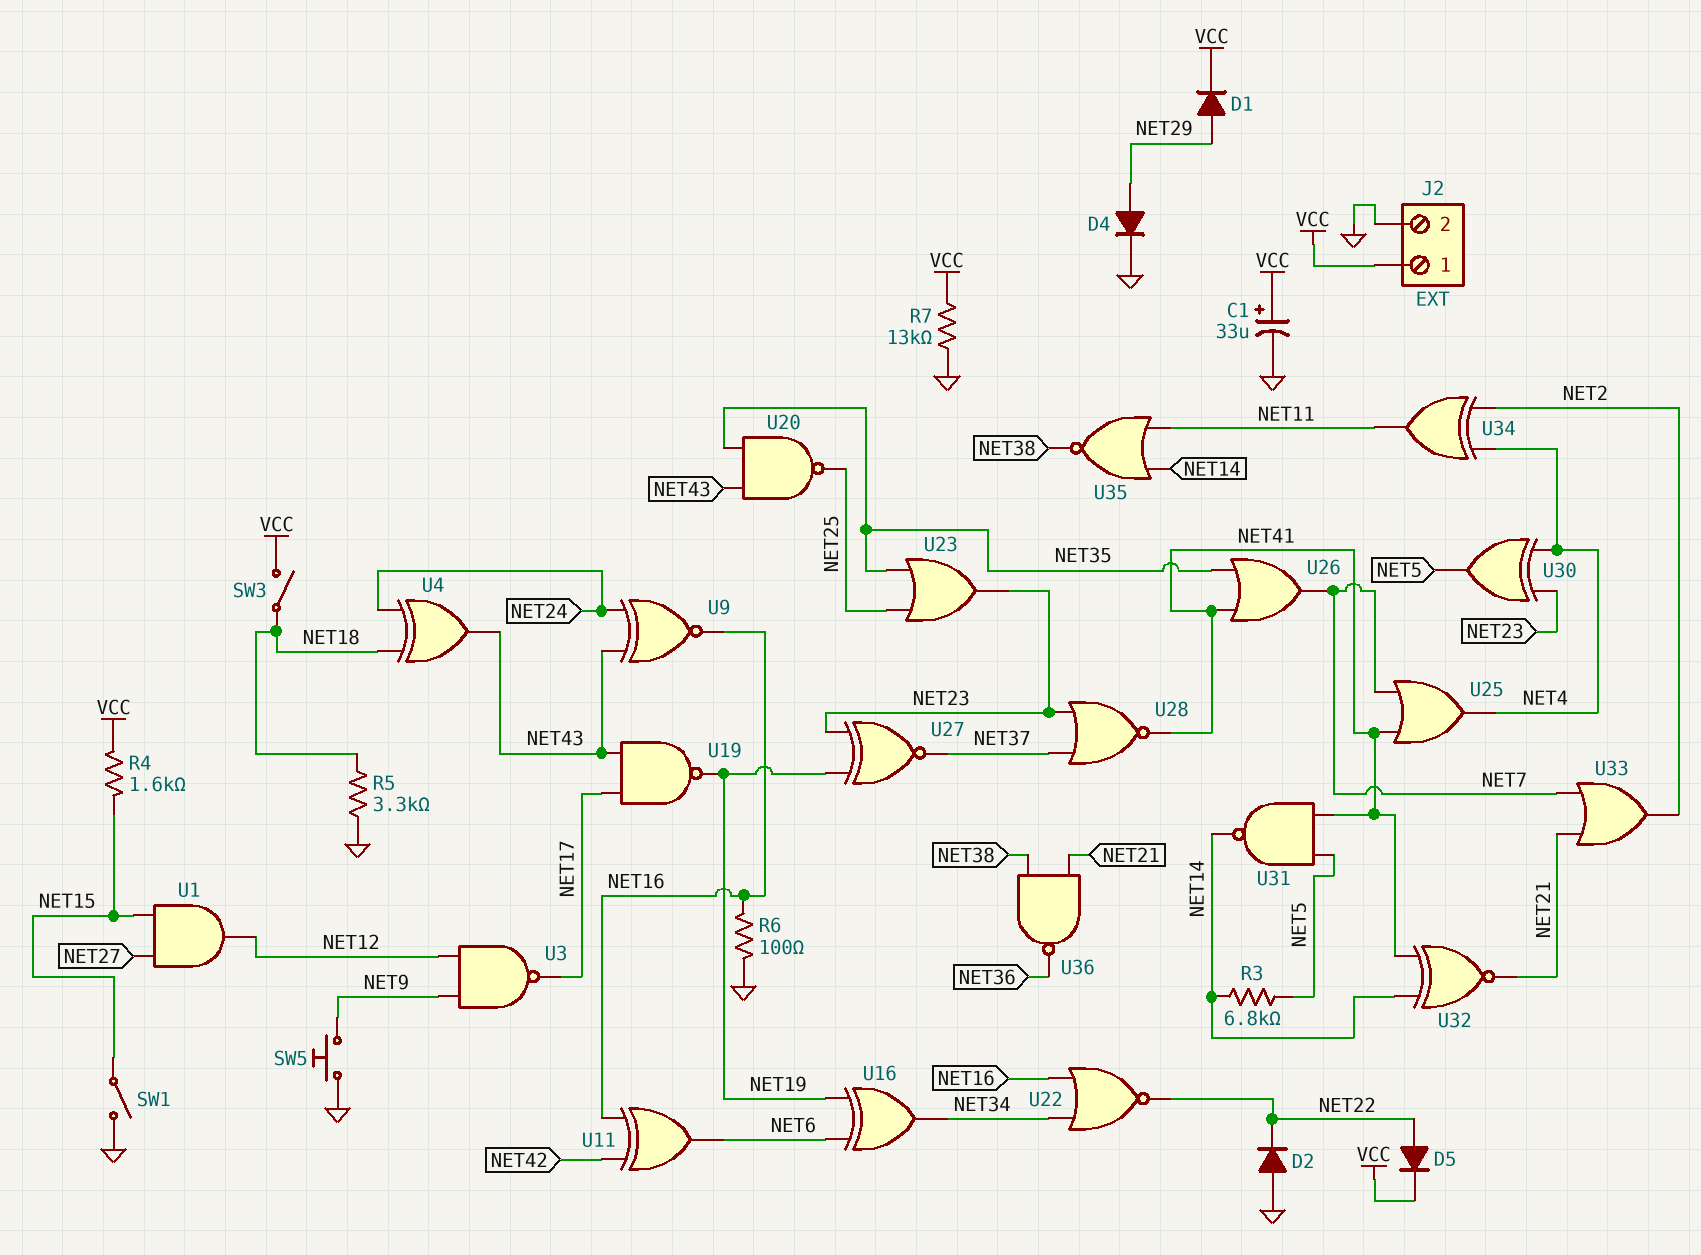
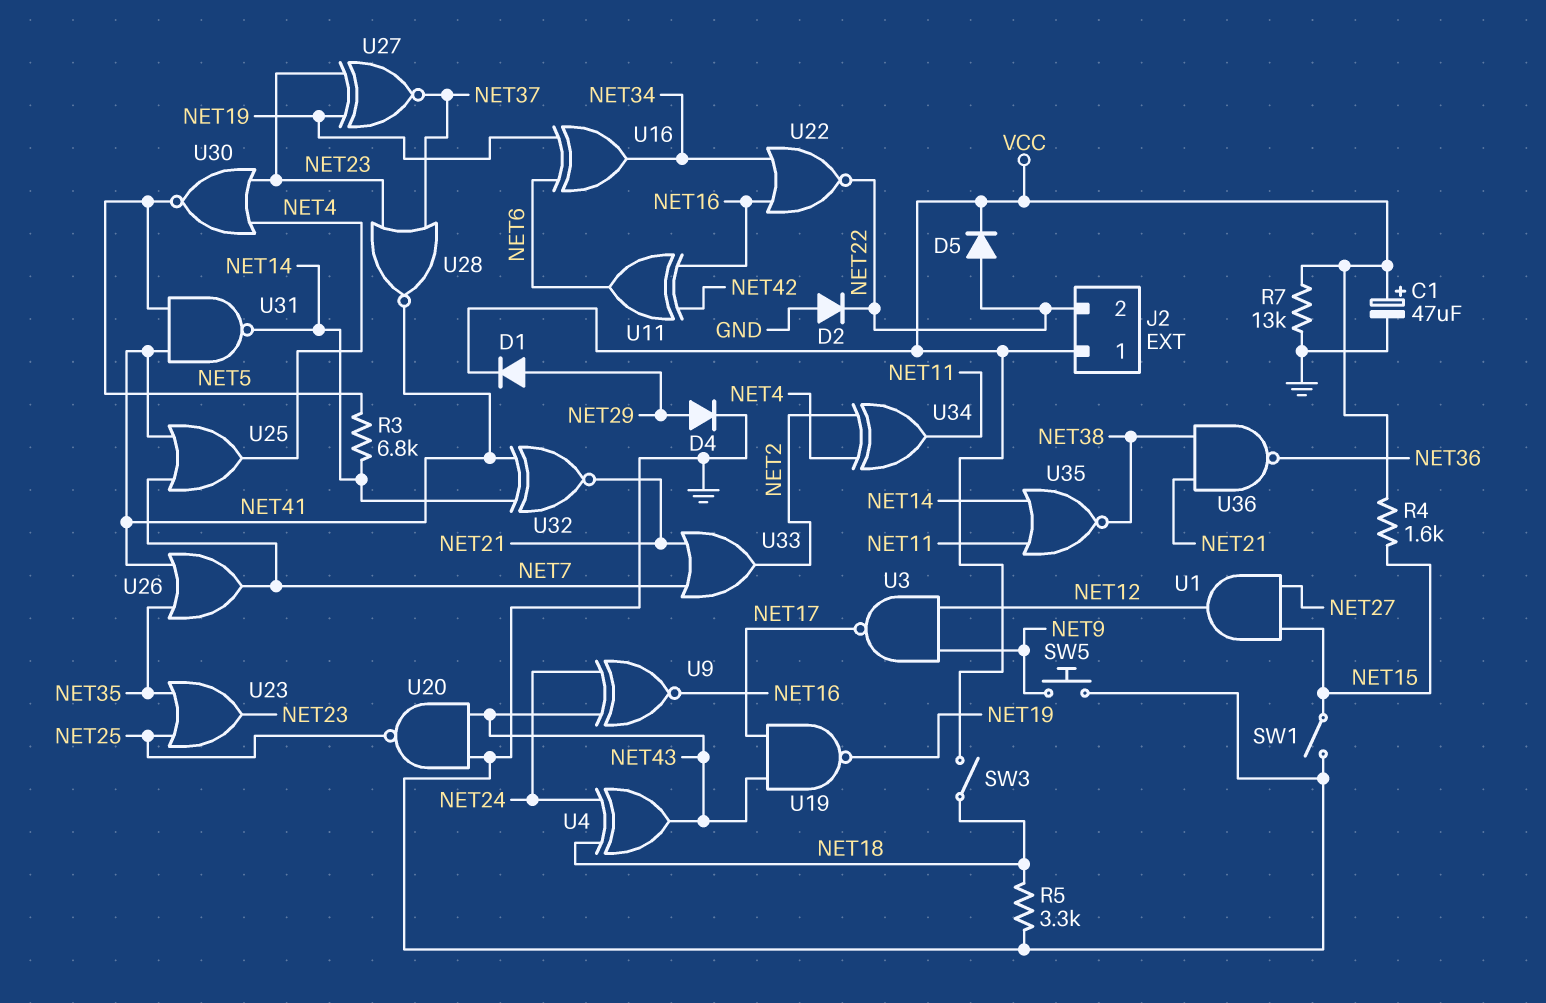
C1: 33uF (plus VCC, minus GND) -> 47uF (plus VCC, minus GND)
J2 pin 2: GND -> NET22
R6: 100 (GND, NET16) -> none
U20: NAND (in NET35, in NET43, out NET25) -> NAND (in GND, in NET43, out NET25)
U30: XOR (in NET4, in NET23, out NET5) -> NOR (in NET4, in NET23, out NET5)

